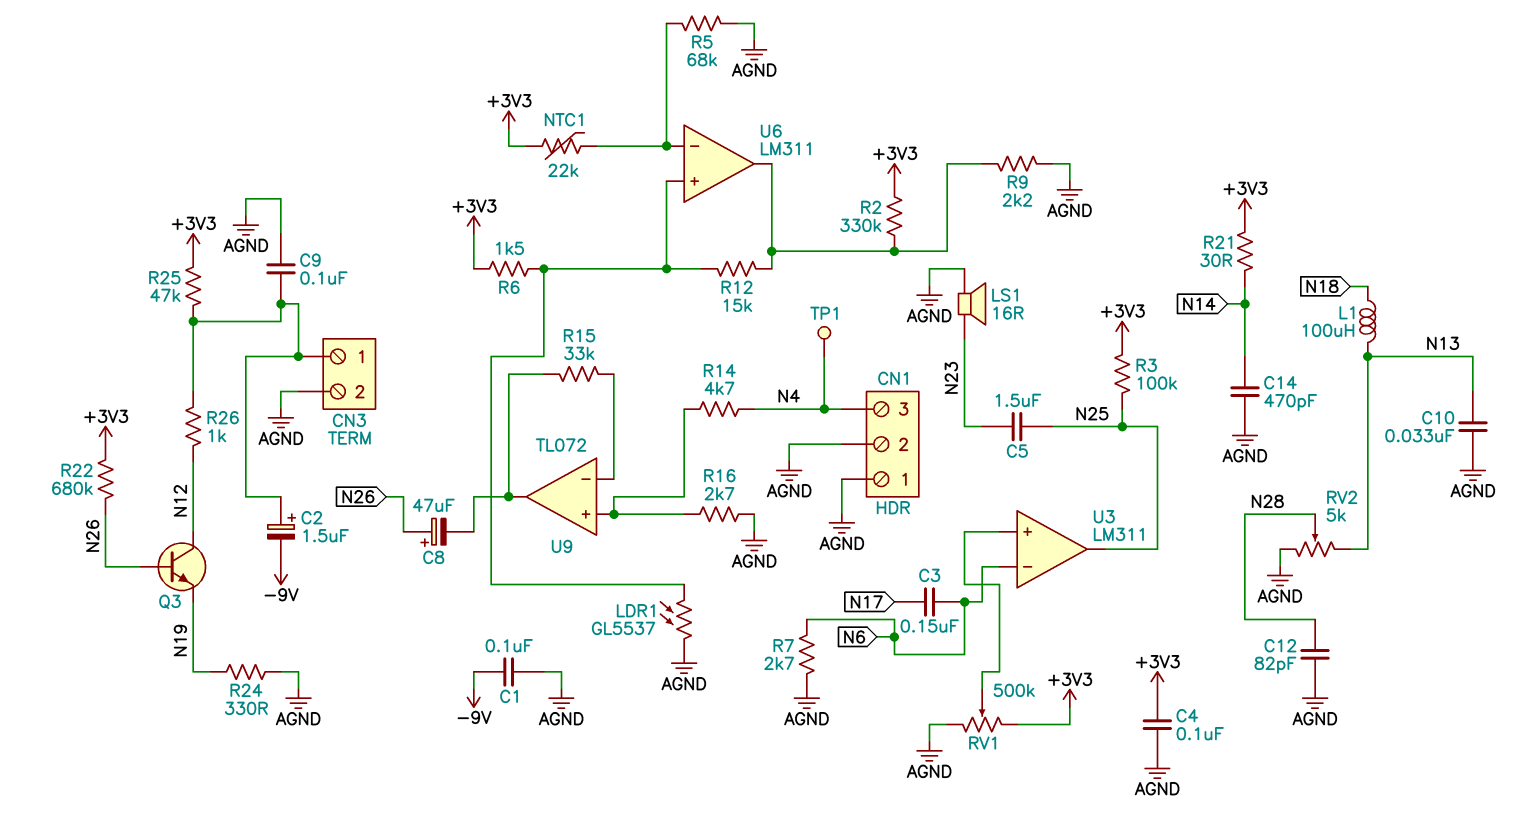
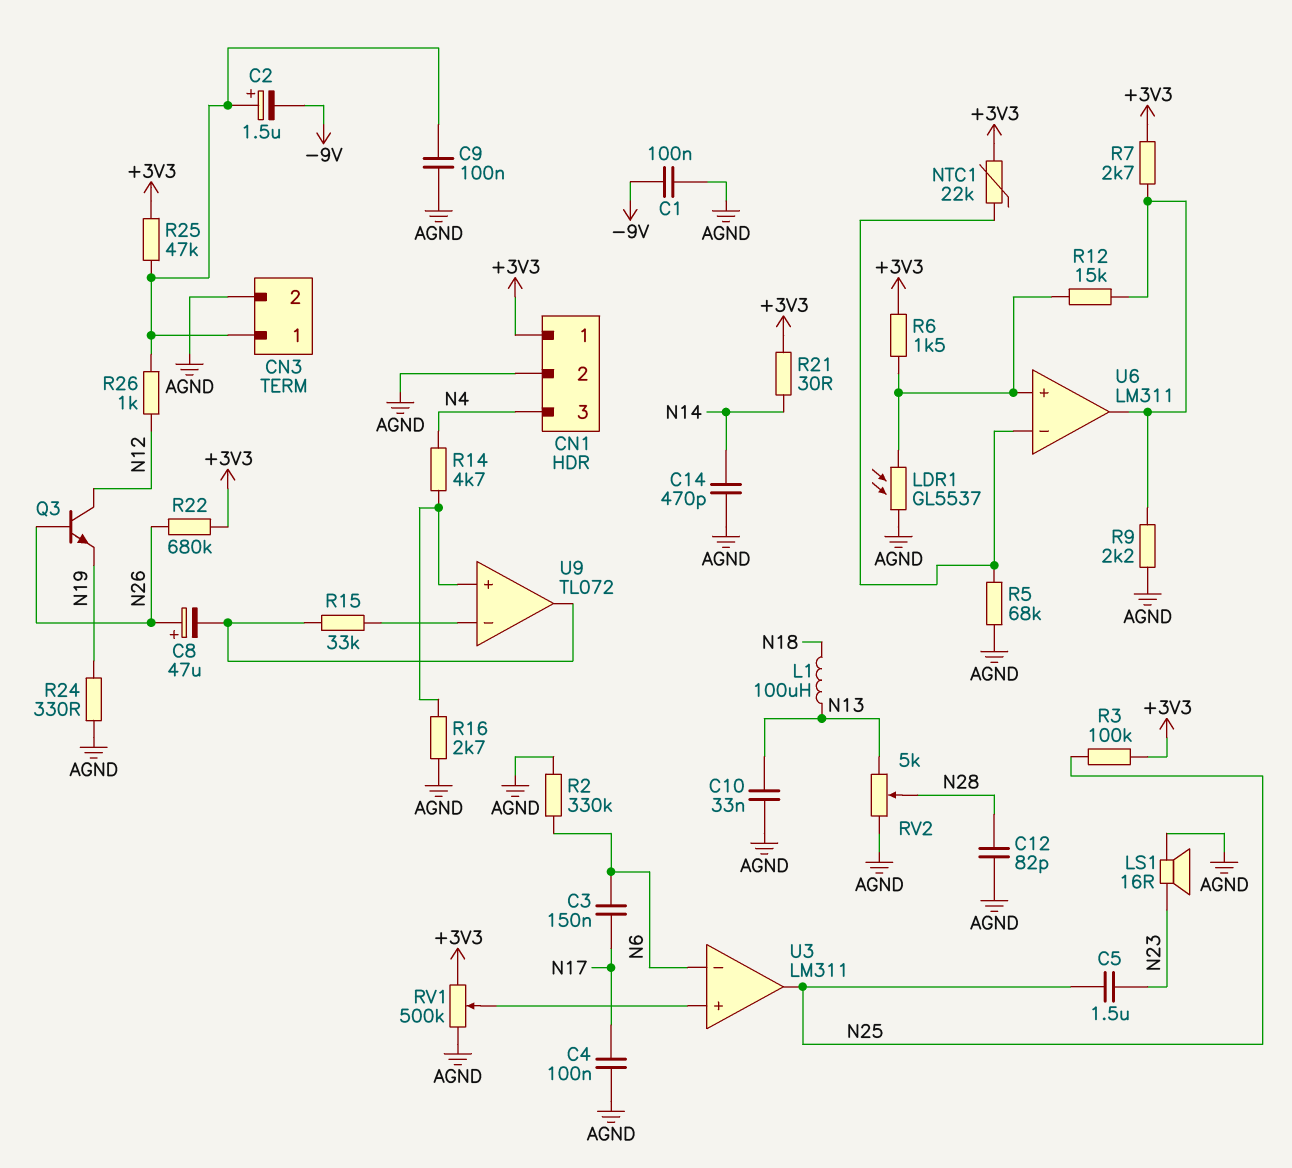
C4: 100nF (+3V3, AGND) -> 100nF (AGND, N17)
CN1 pin 1: AGND -> +3V3
R2: 330k (+3V3, U6/out) -> 330k (AGND, N6)
R7: 2.7k (AGND, N6) -> 2.7k (+3V3, U6/out)
TP1: test point (N4) -> none

